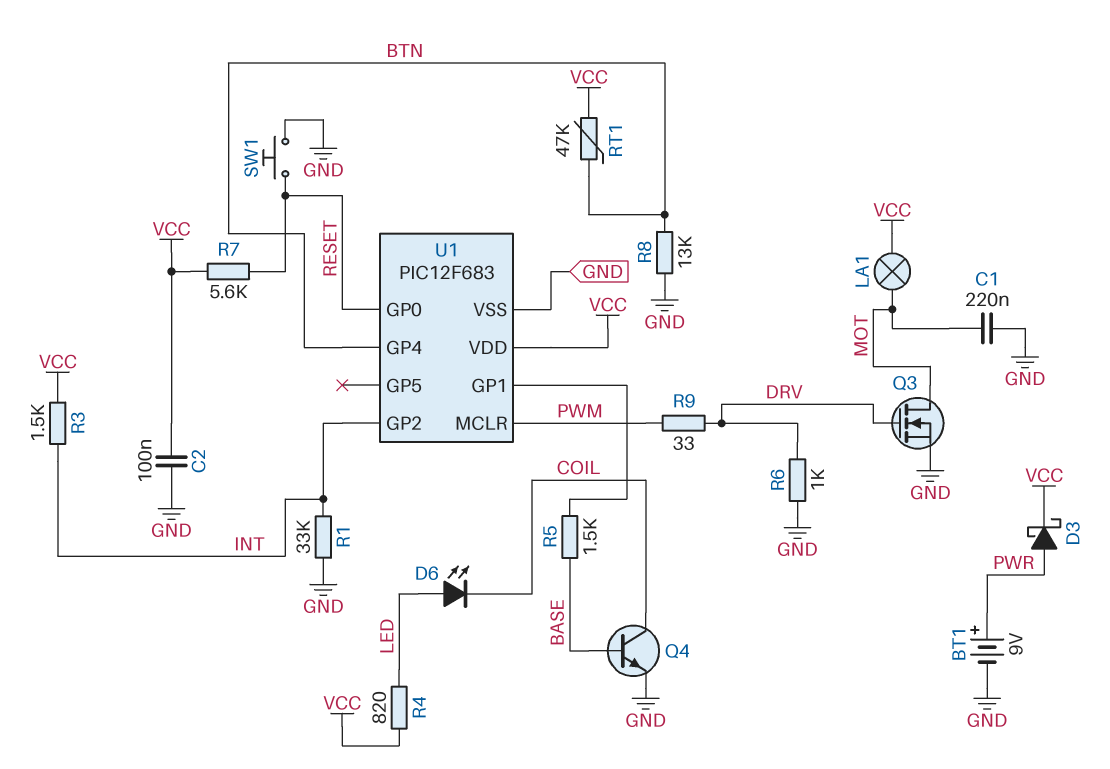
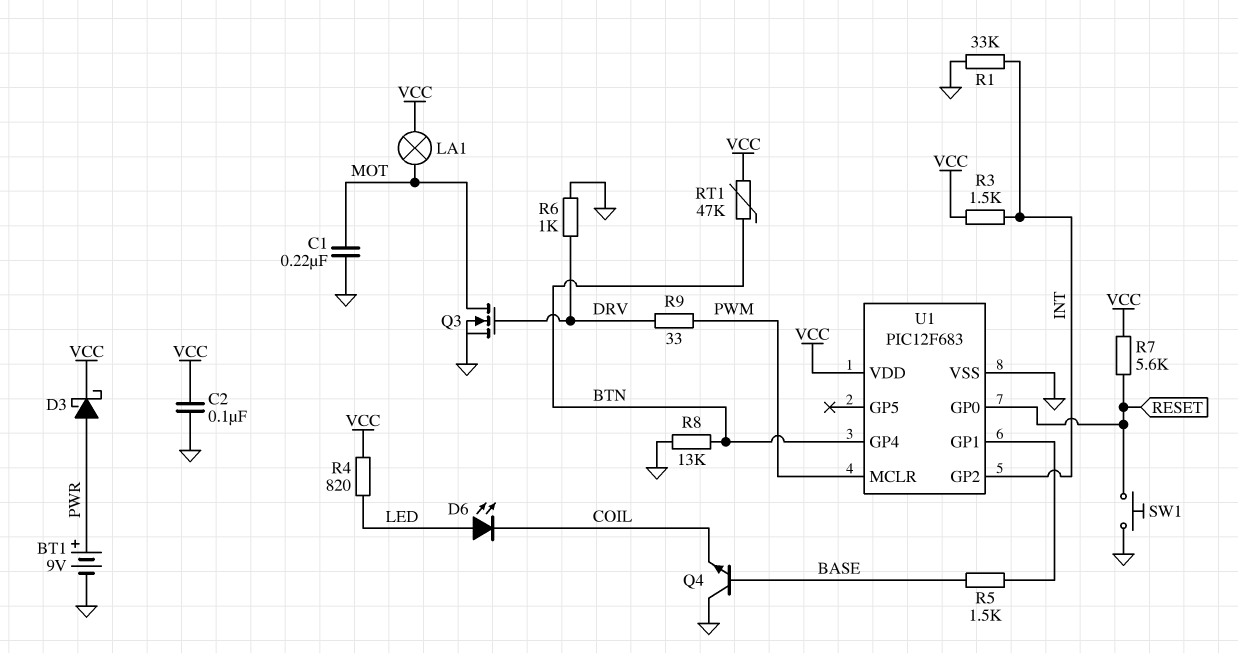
Q4: NPN (B BASE, C COIL, E GND) -> NPN (B BASE, C GND, E COIL)

